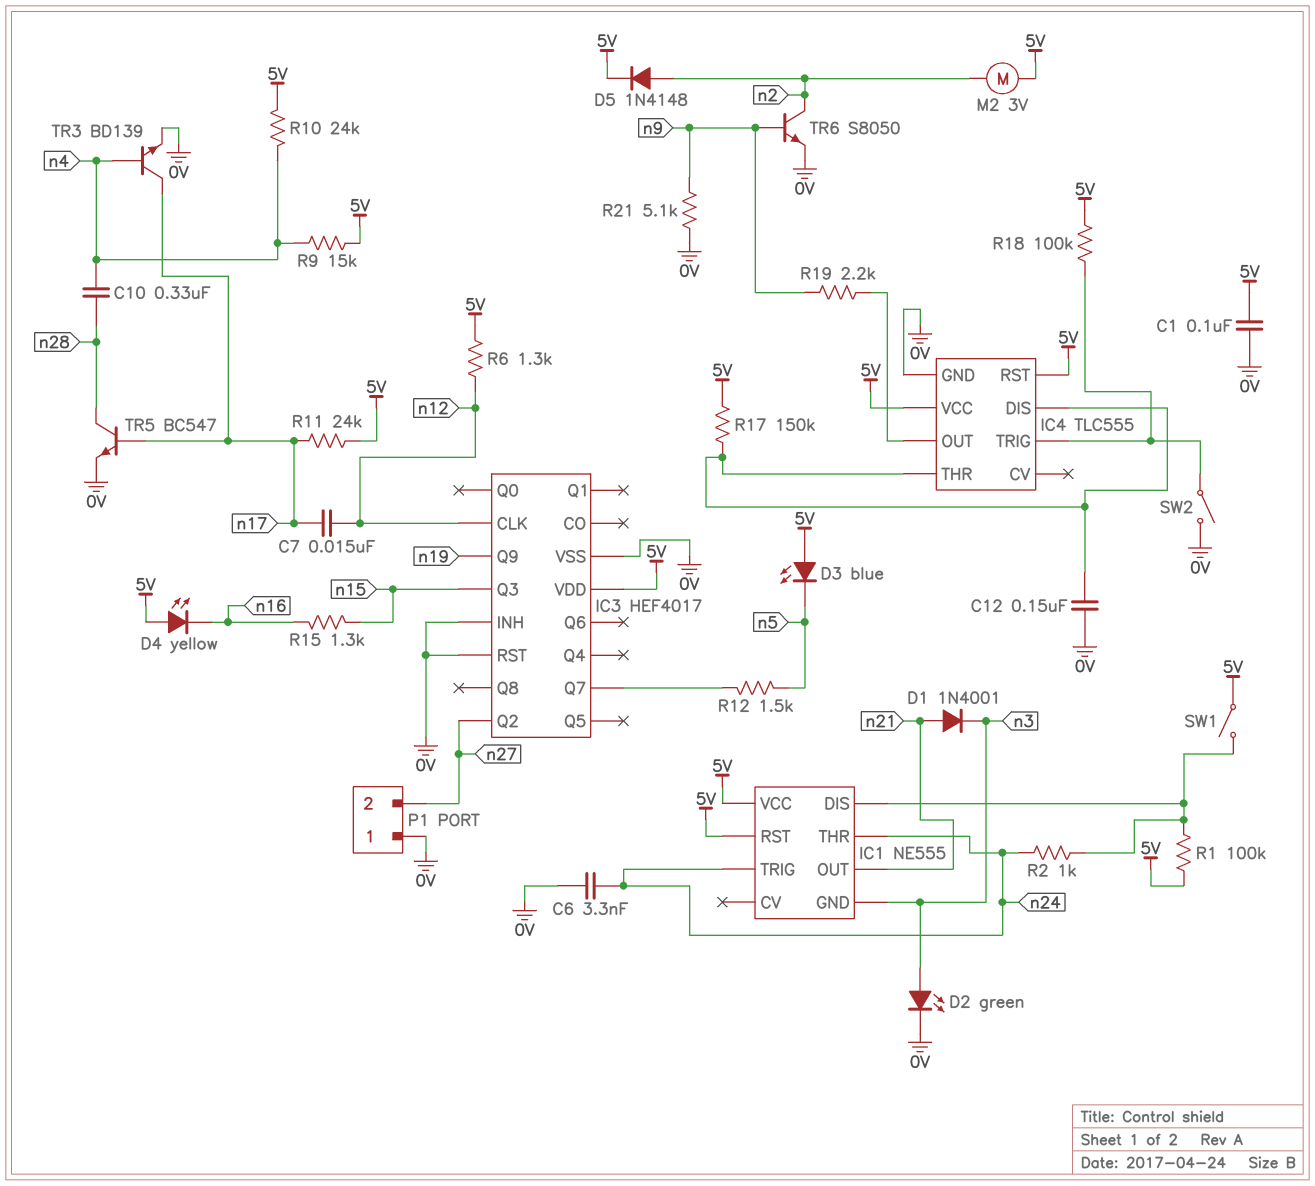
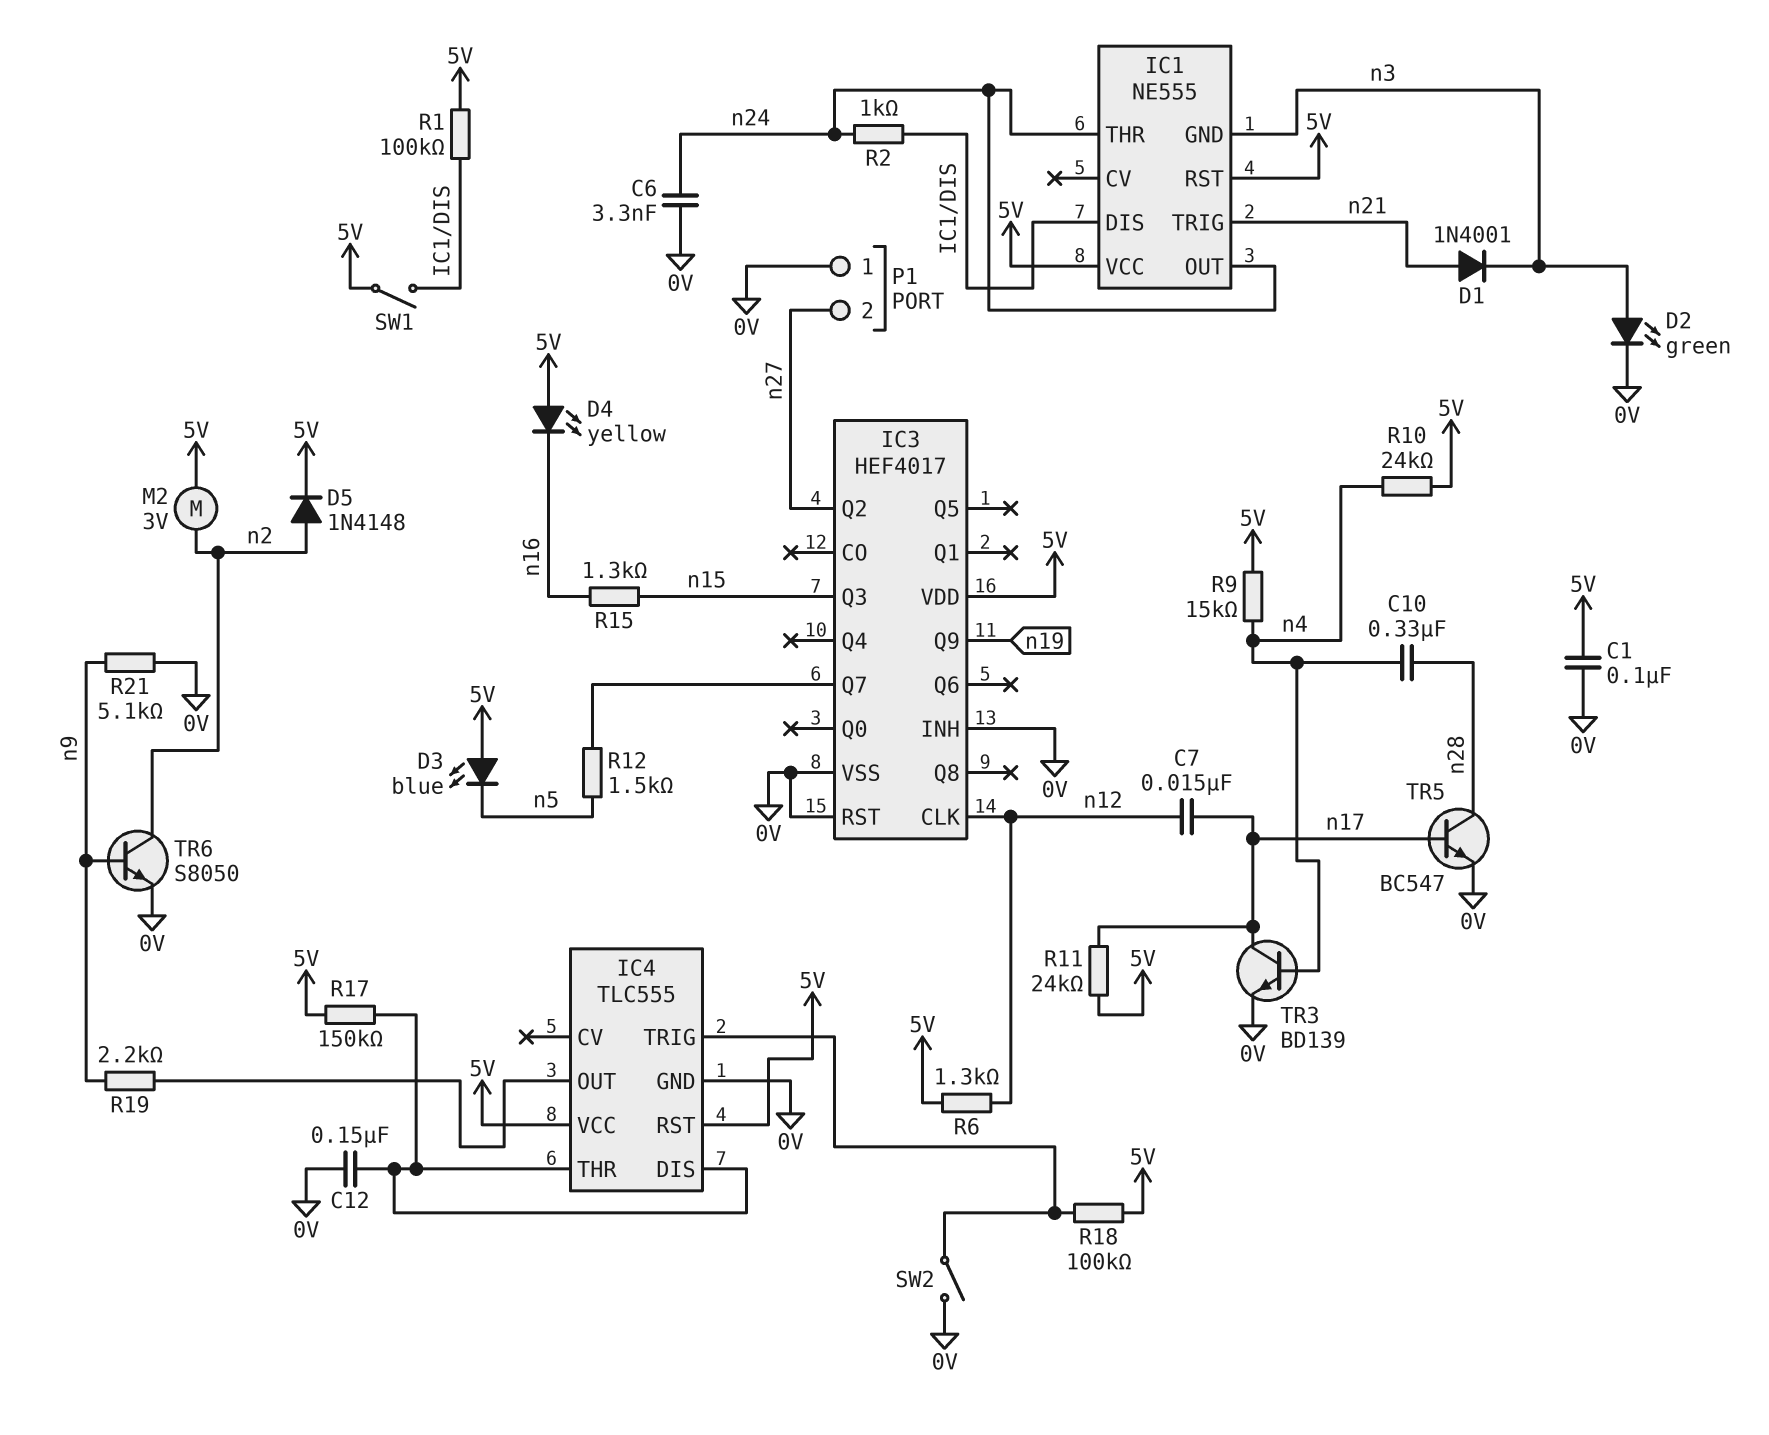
IC1 pin OUT: n21 -> n24
IC1 pin TRIG: n24 -> n21

